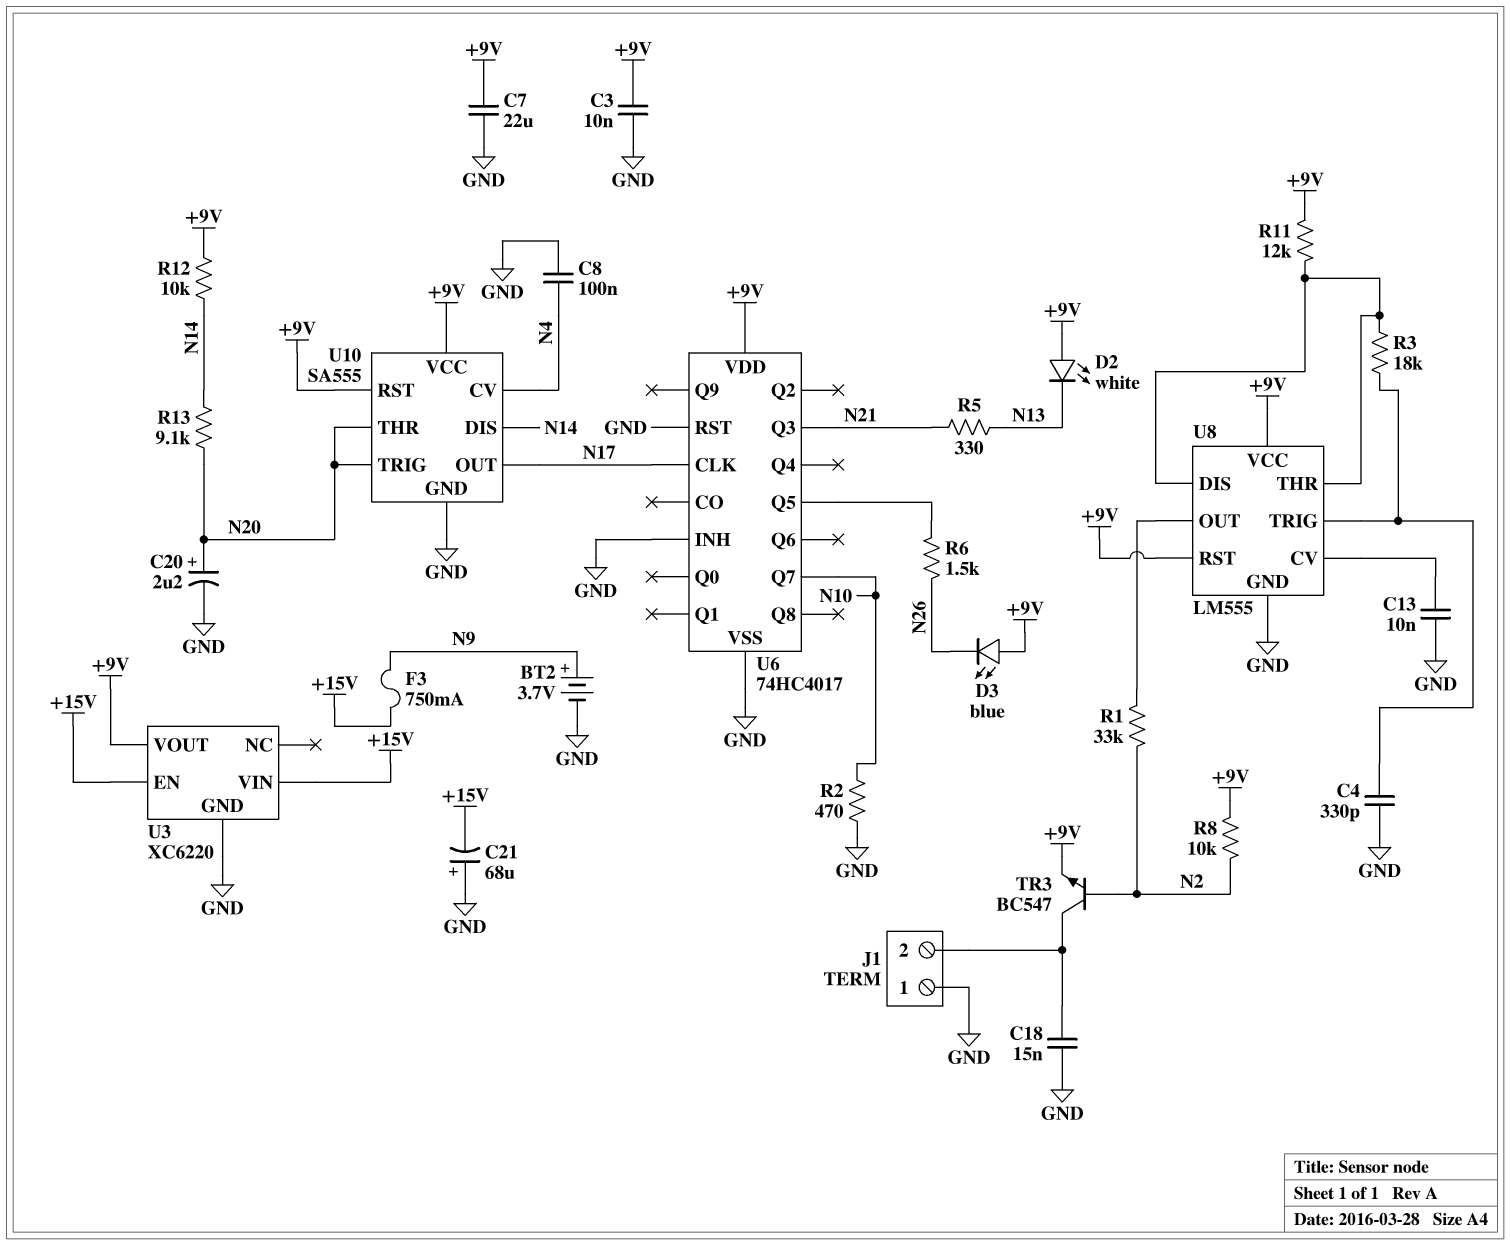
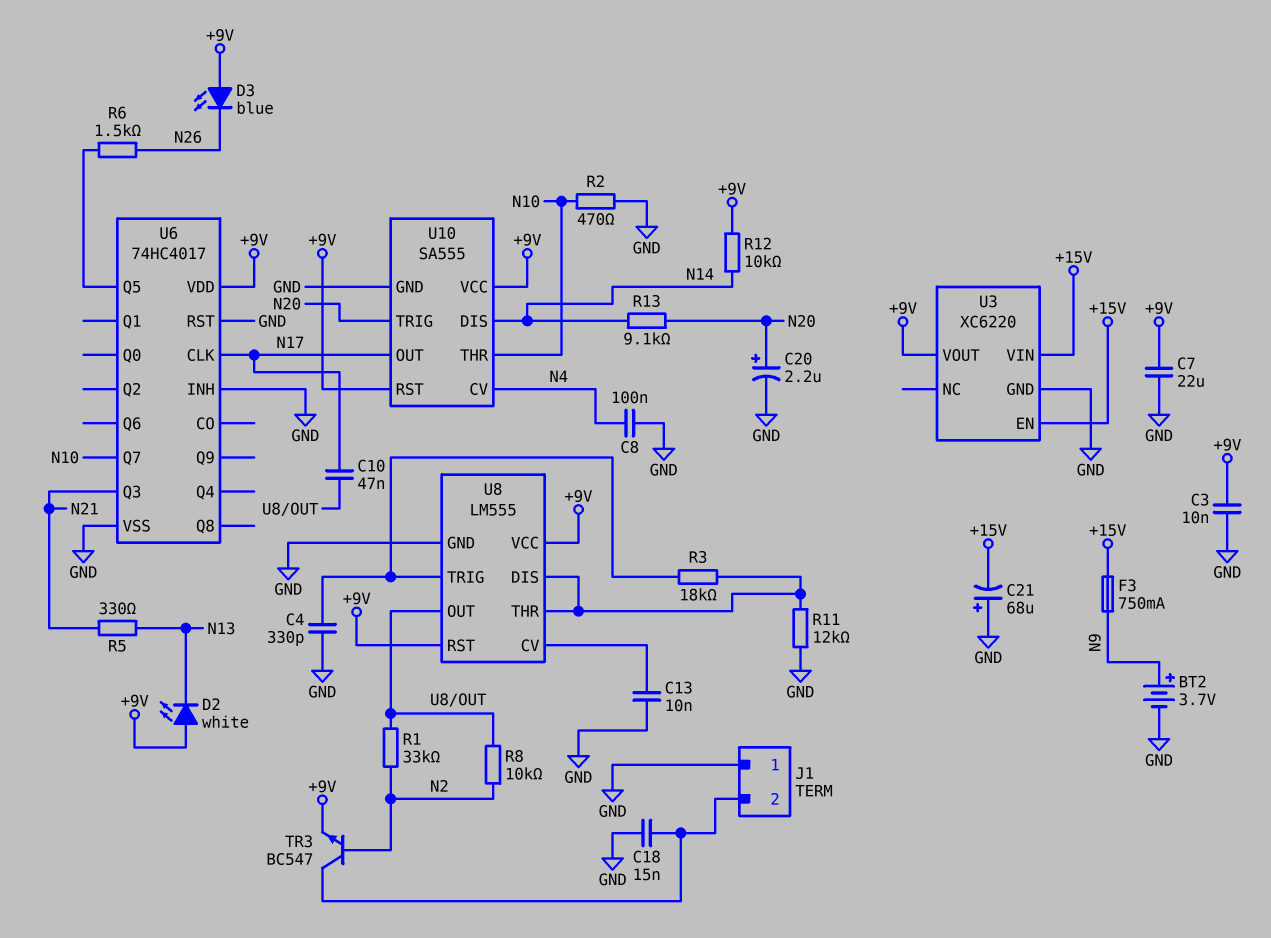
C10: none -> 47nF (N17, U8/OUT)
R8: 10k (+9V, N2) -> 10k (N2, U8/OUT)
R11: 12k (+9V, U8/DIS) -> 12k (GND, U8/DIS)
U10 pin THR: N20 -> N10

